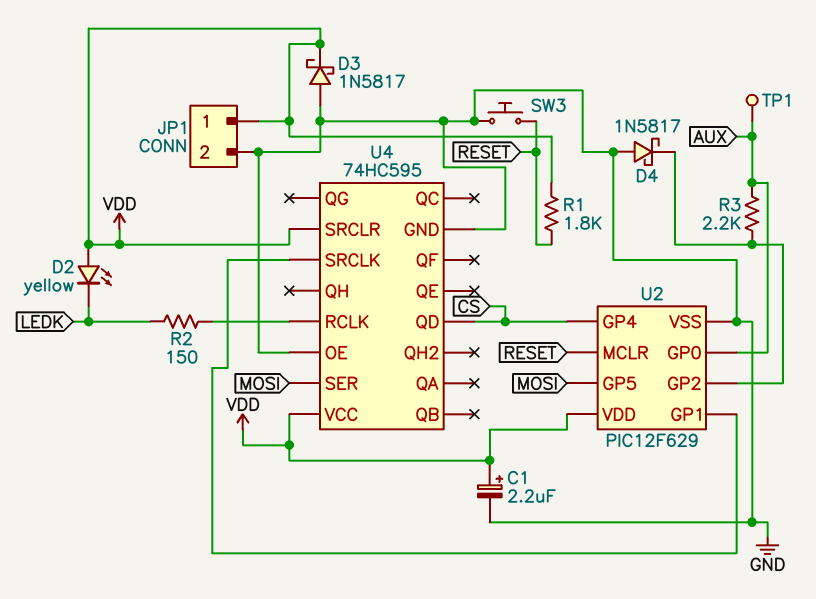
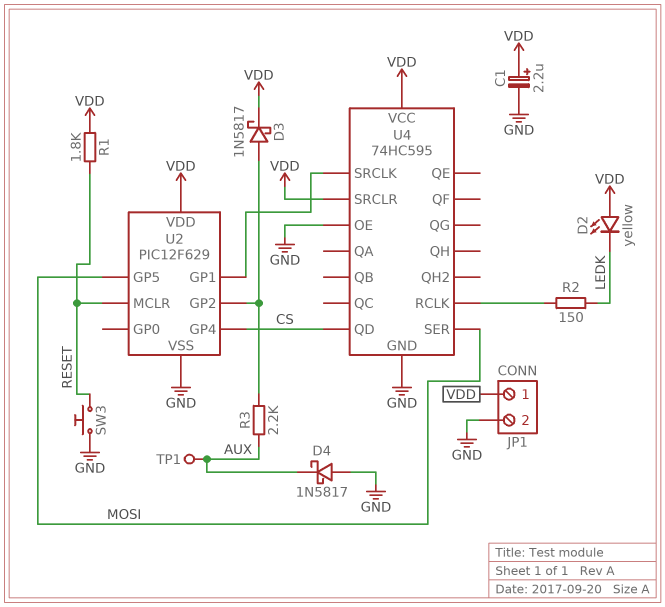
D3: schottky 1N5817 (A GND, K VDD) -> schottky 1N5817 (A U2/GP2, K VDD)
D4: schottky 1N5817 (A GND, K U2/GP2) -> schottky 1N5817 (A GND, K AUX)
U2 pin GP0: AUX -> none

